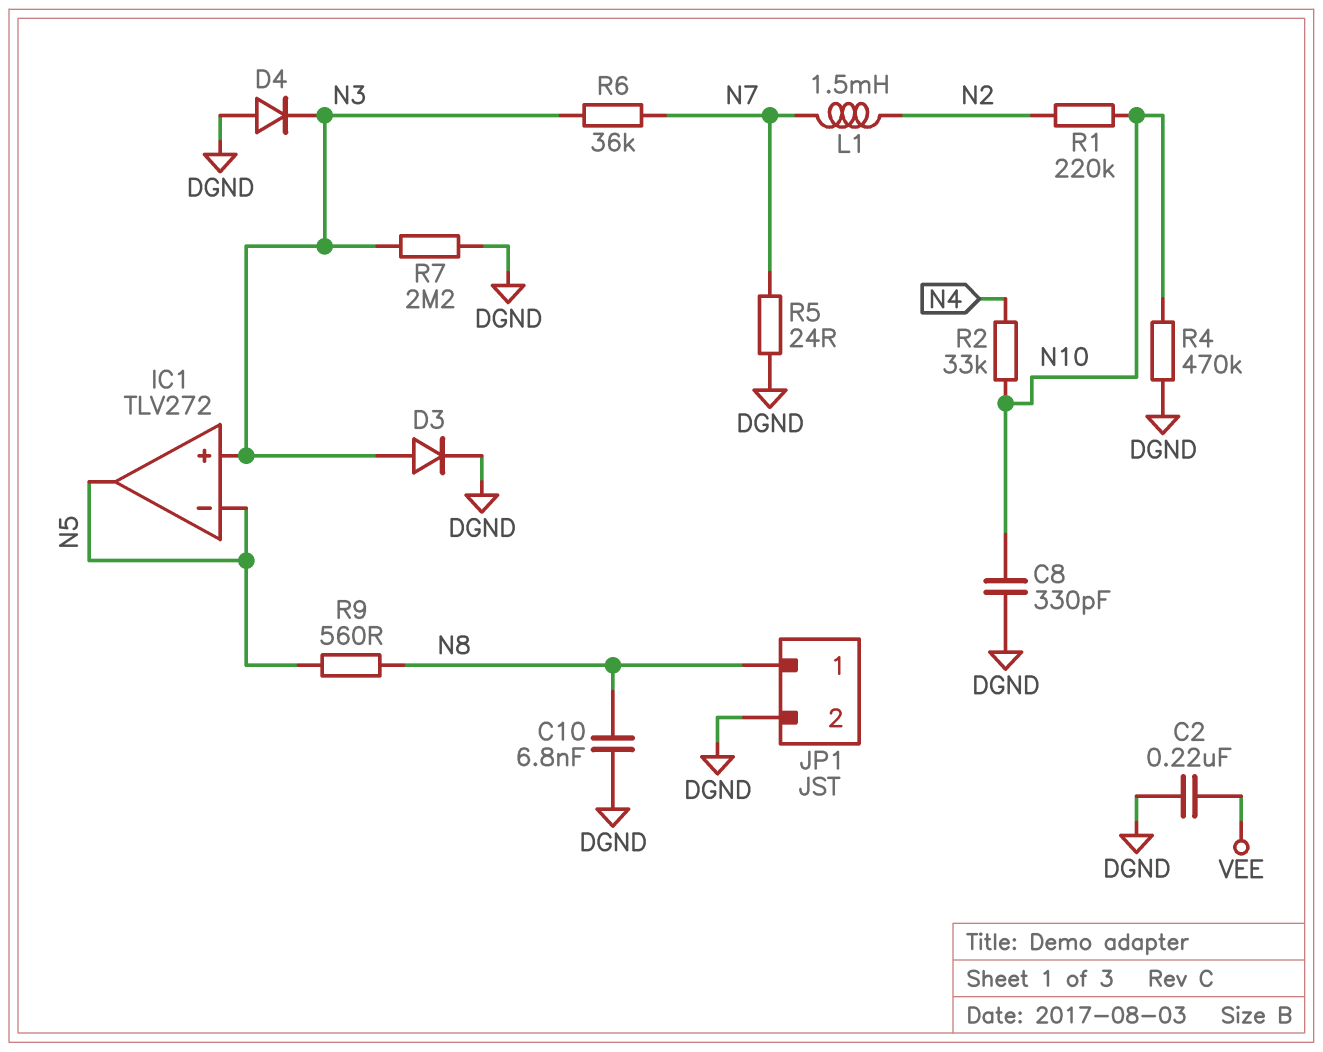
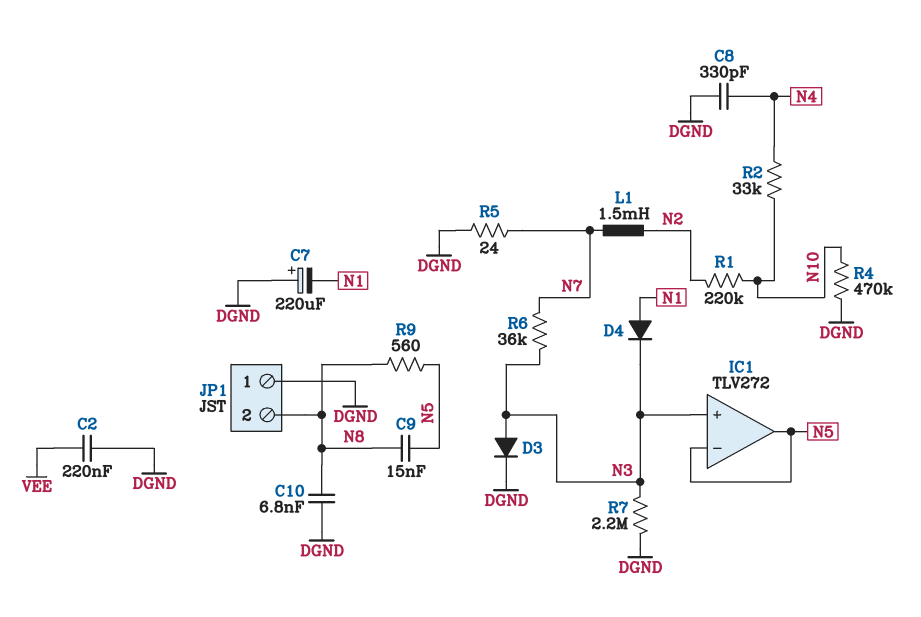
C7: none -> 220uF (plus DGND, minus N1)
C8: 330pF (DGND, N10) -> 330pF (DGND, N4)
C9: none -> 15nF (N5, N8)
D4: diode (A DGND, K N3) -> diode (A N1, K N3)
JP1 pin 1: N8 -> DGND
JP1 pin 2: DGND -> N8

